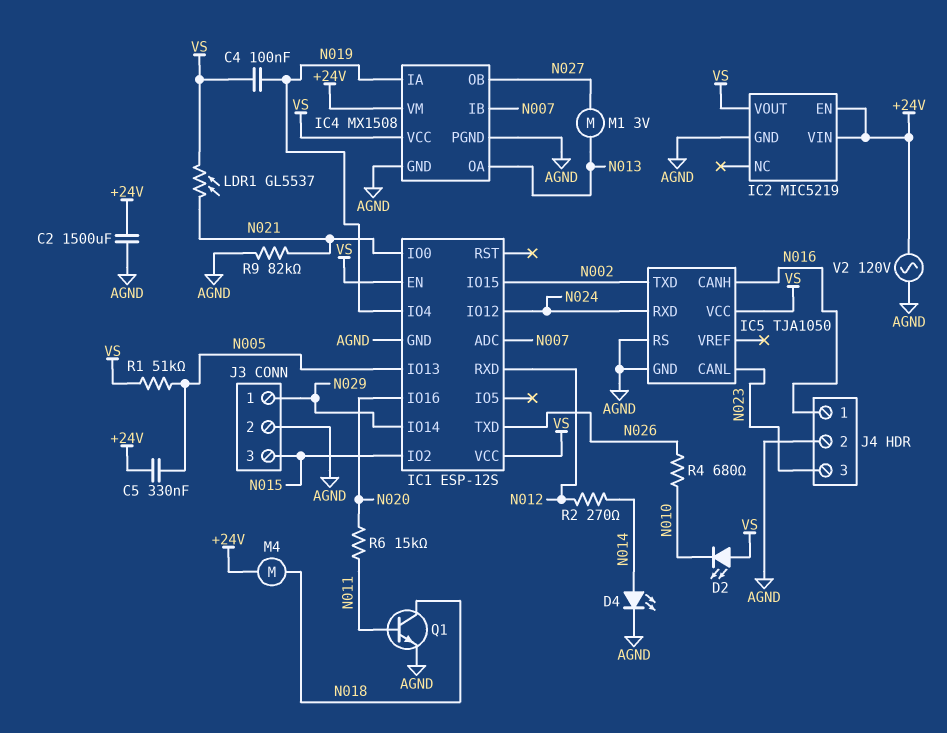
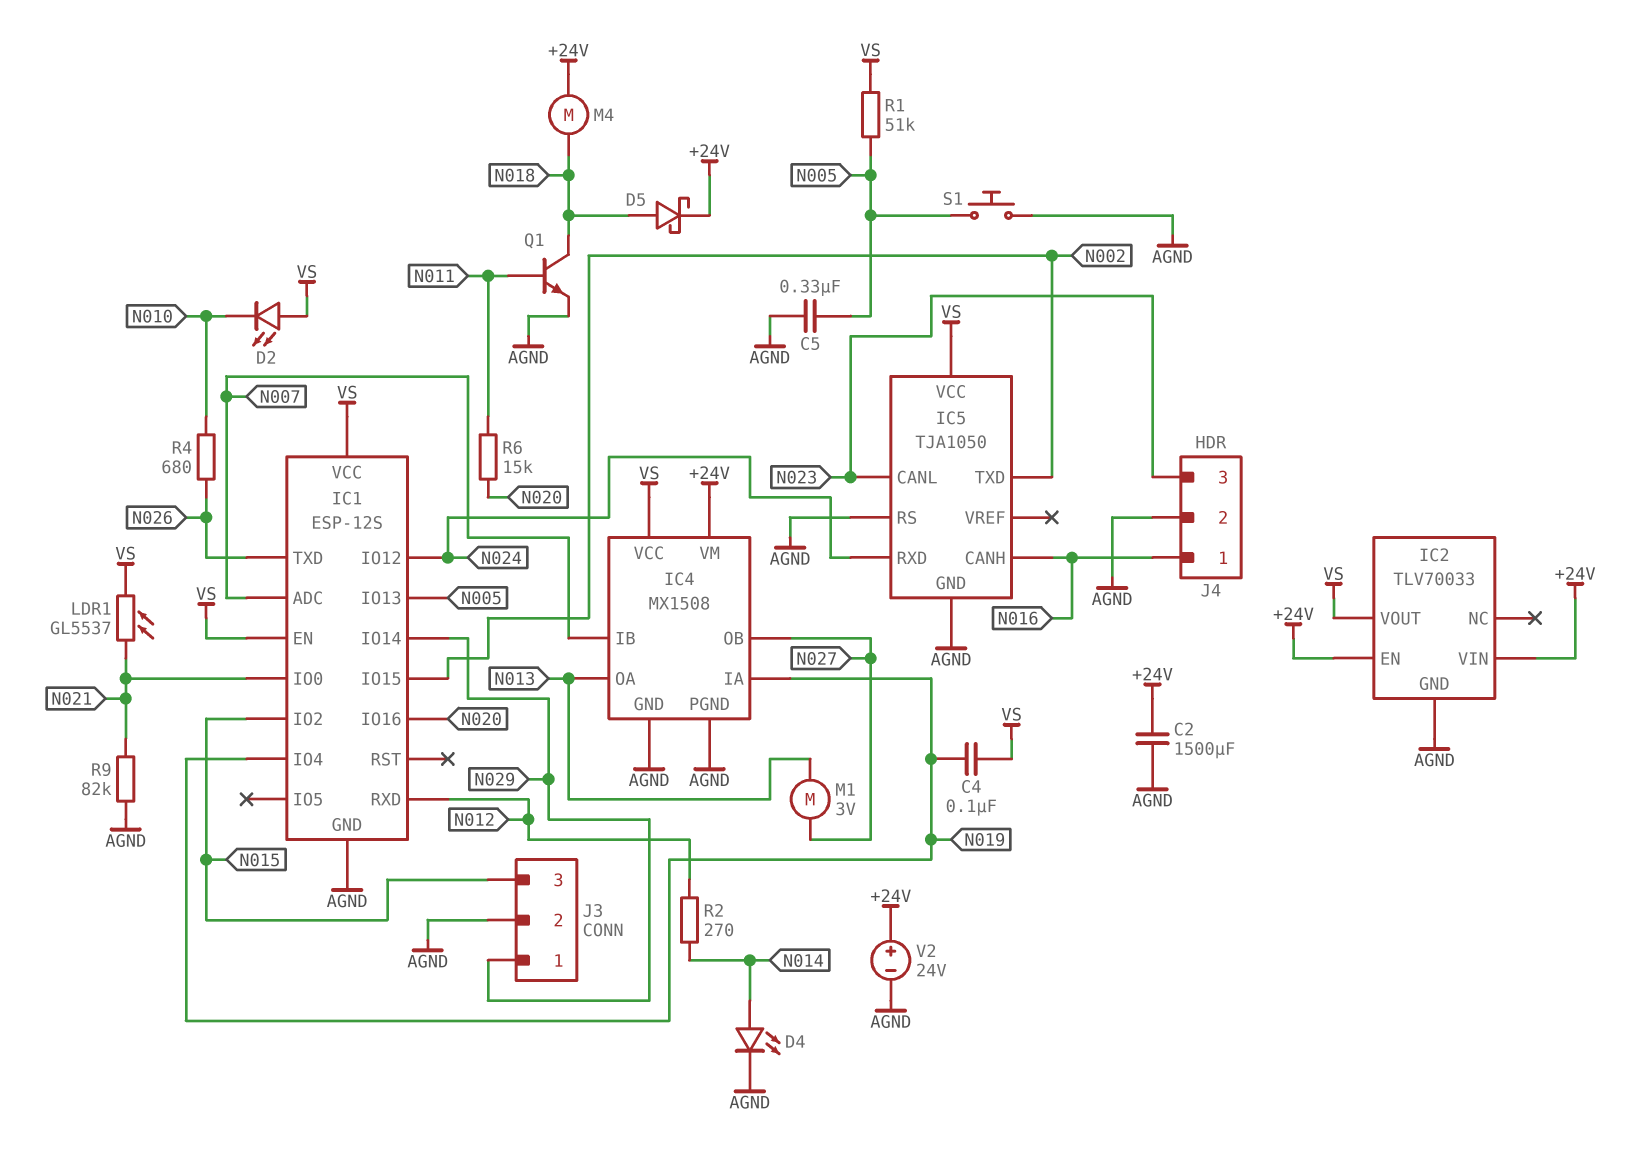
C5: 330nF (+24V, N005) -> 330nF (AGND, N005)
D5: none -> schottky (A N018, K +24V)
IC2: MIC5219 -> TLV70033
S1: none -> button (AGND, N005)
V2: AC 120V (+24V, AGND) -> 24V (plus +24V, minus AGND)

